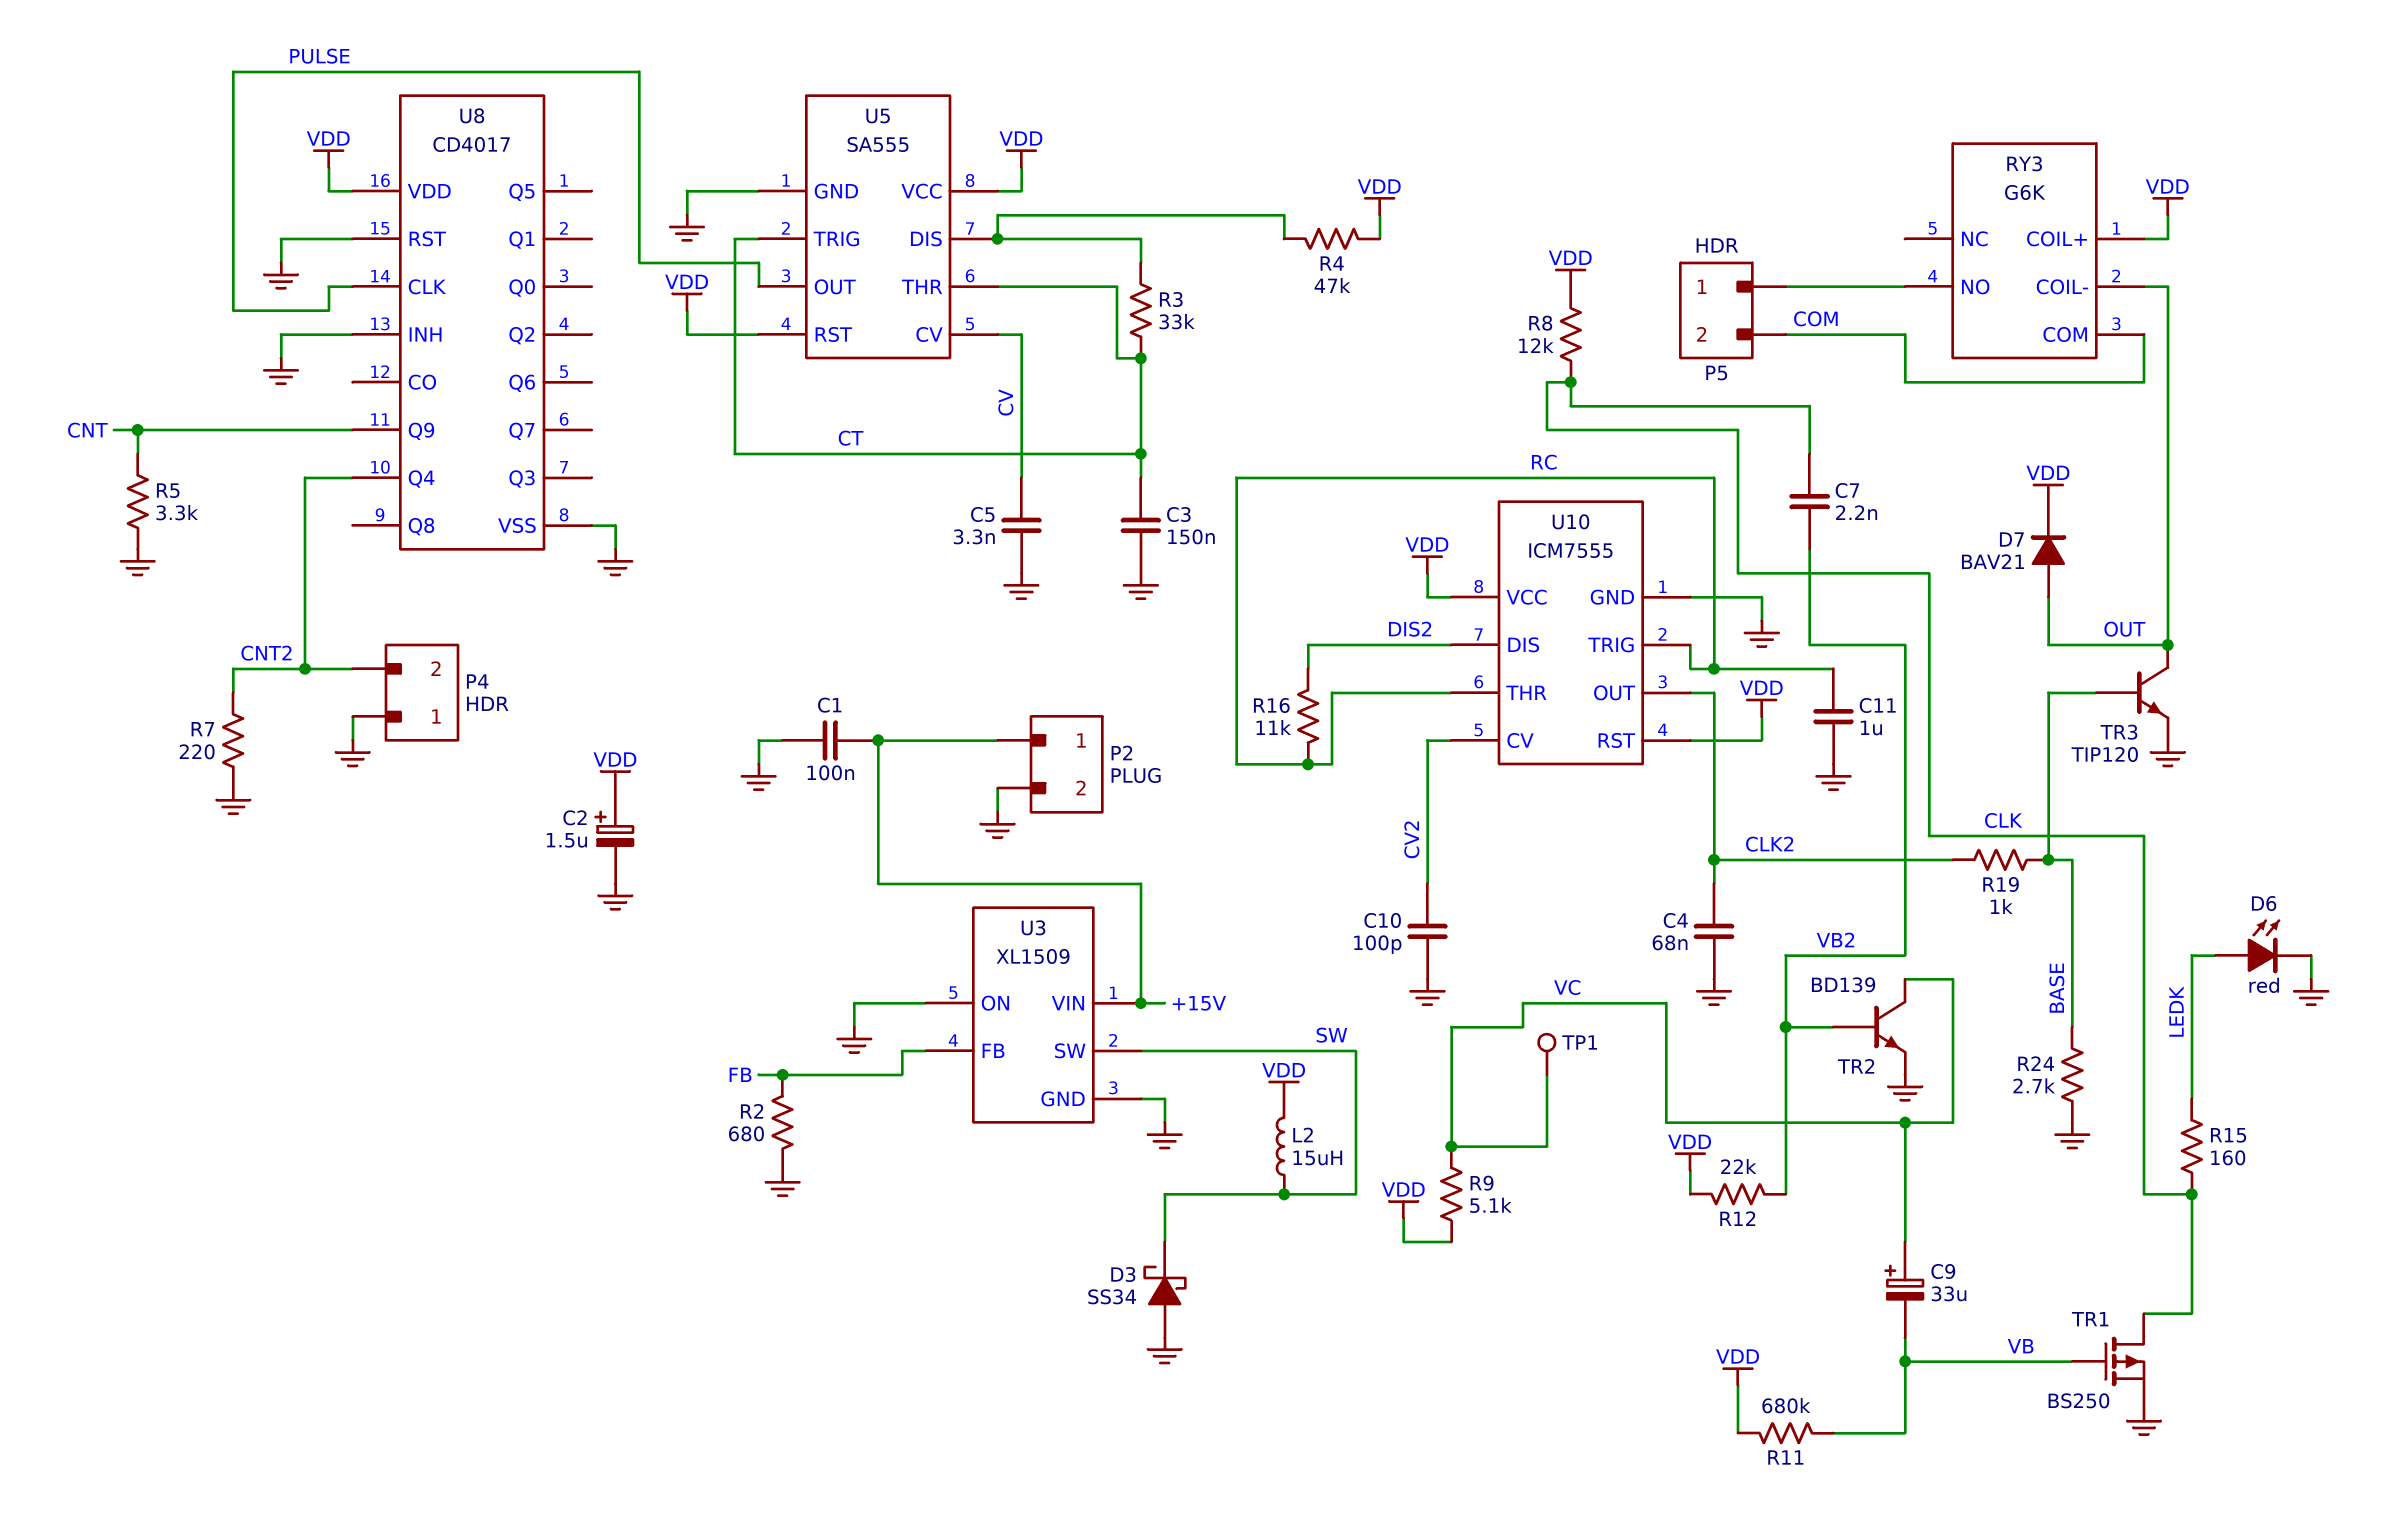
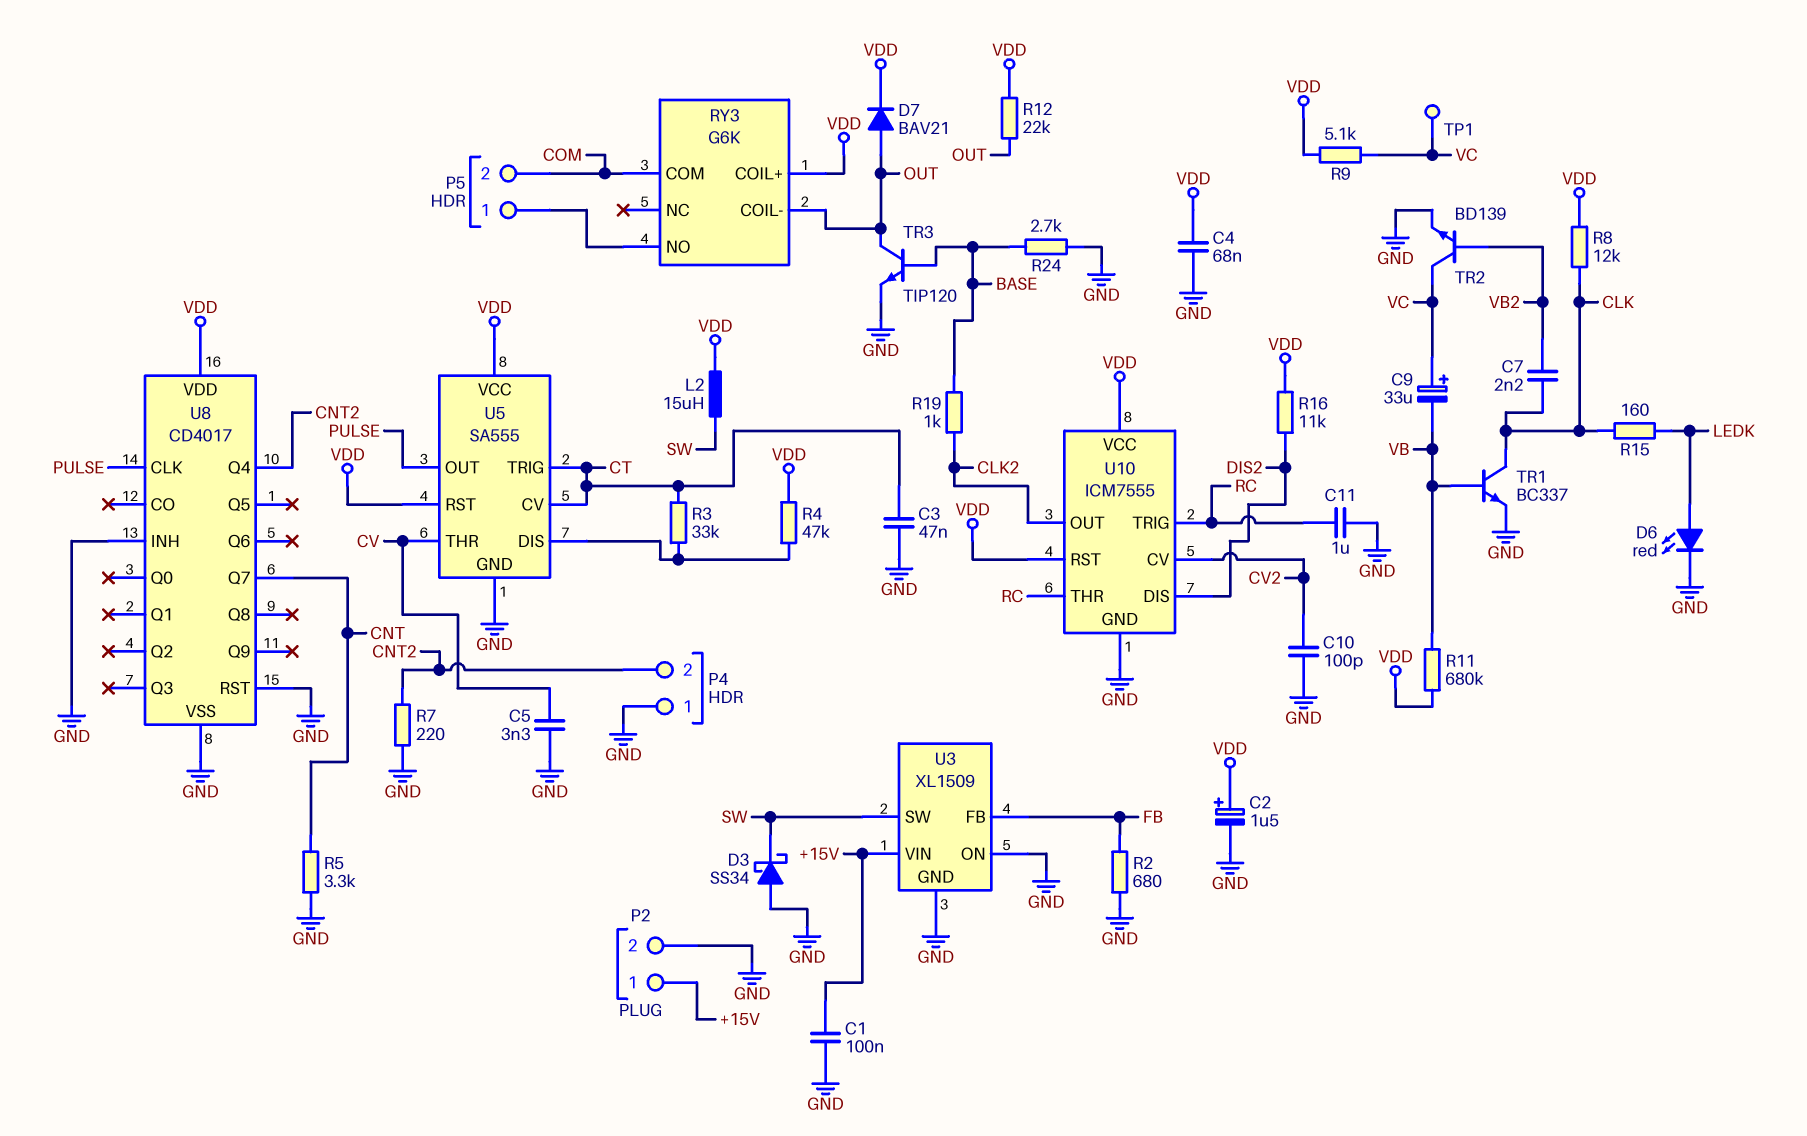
C3: 150nF (CT, GND) -> 47nF (CT, GND)
C4: 68nF (CLK2, GND) -> 68nF (GND, VDD)
R12: 22k (VB2, VDD) -> 22k (OUT, VDD)
R16: 11k (DIS2, RC) -> 11k (DIS2, VDD)
TR1: PMOS BS250 (G VB, D CLK, S GND) -> NPN BC337 (B VB, C CLK, E GND)
U5 pin CV: CV -> CT
U5 pin THR: CT -> CV
U8 pin Q7: none -> CNT
U8 pin Q9: CNT -> none

